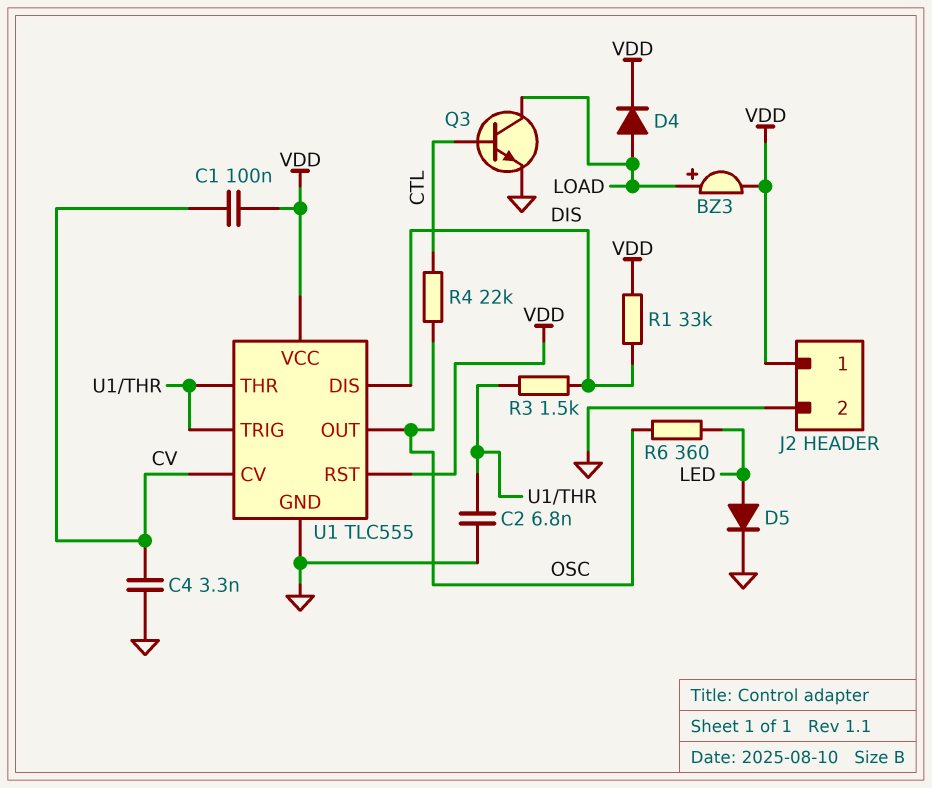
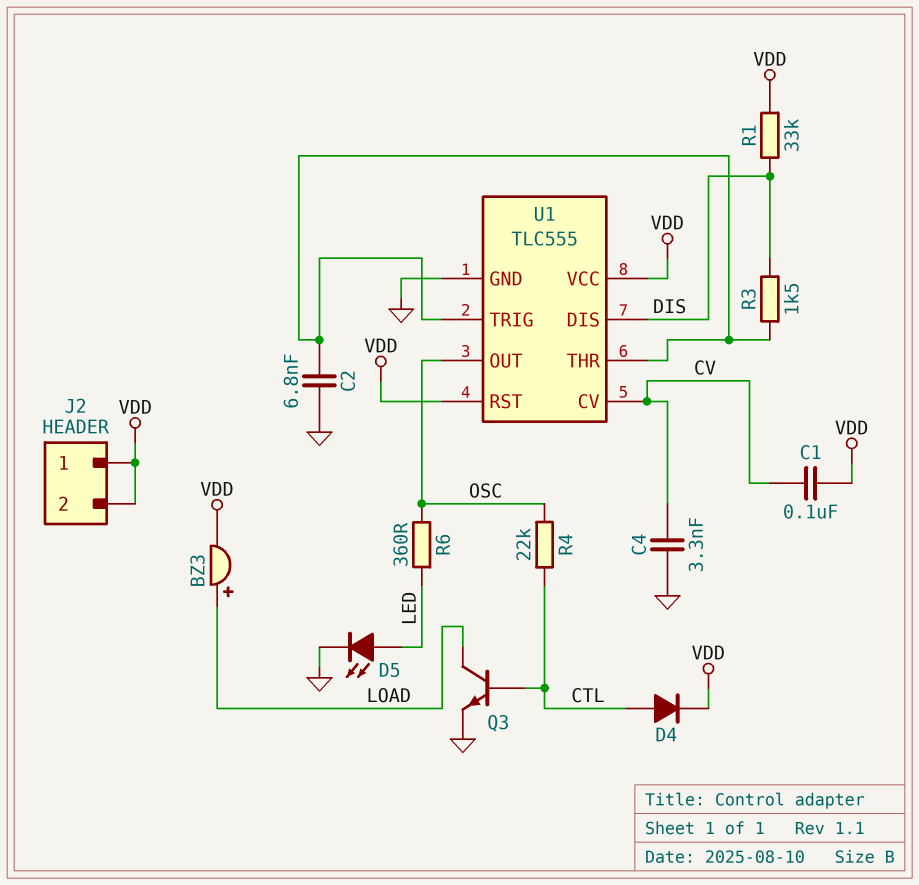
D4: diode (A LOAD, K VDD) -> diode (A CTL, K VDD)
D5: diode (A LED, K GND) -> LED (A LED, K GND)
J2 pin 2: GND -> VDD

